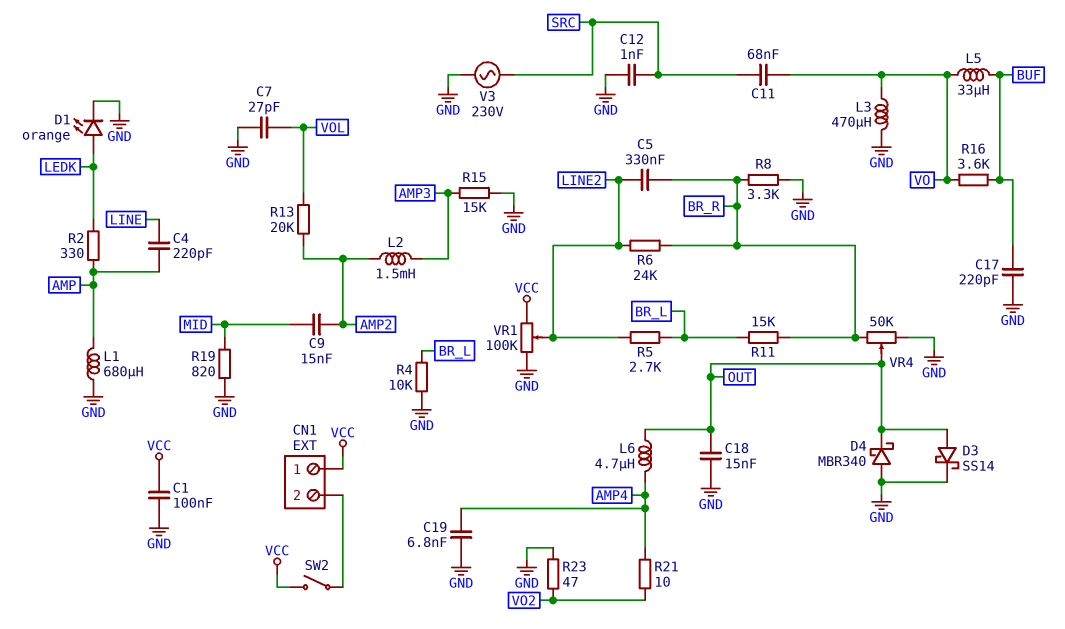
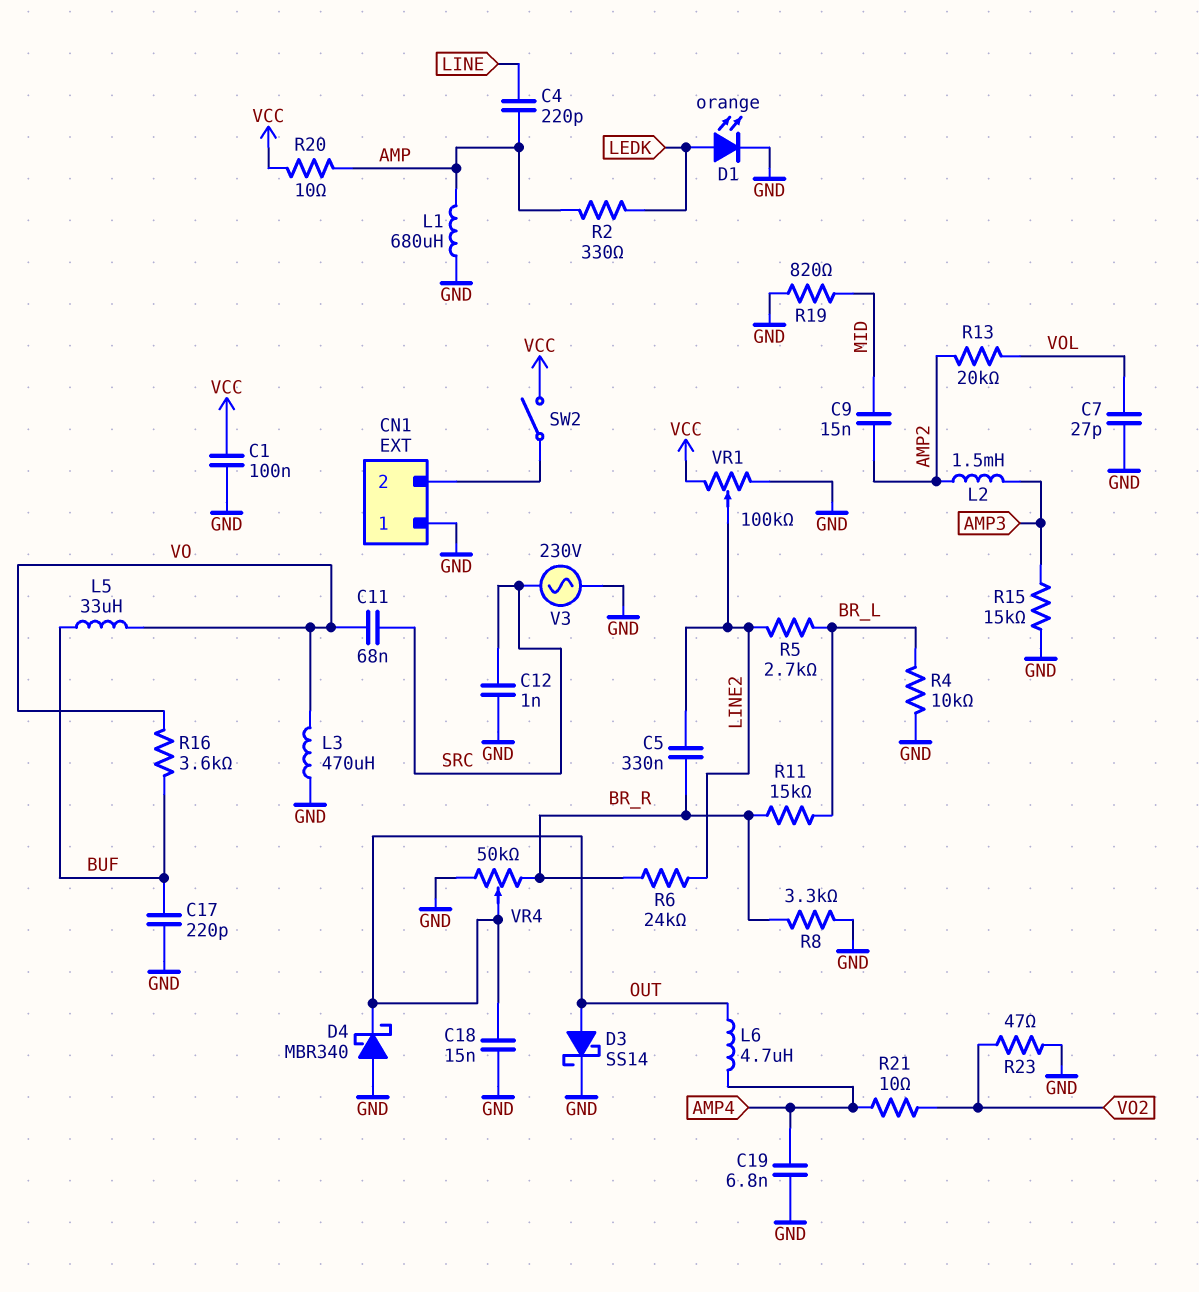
CN1 pin 1: VCC -> GND
R20: none -> 10 (AMP, VCC)

